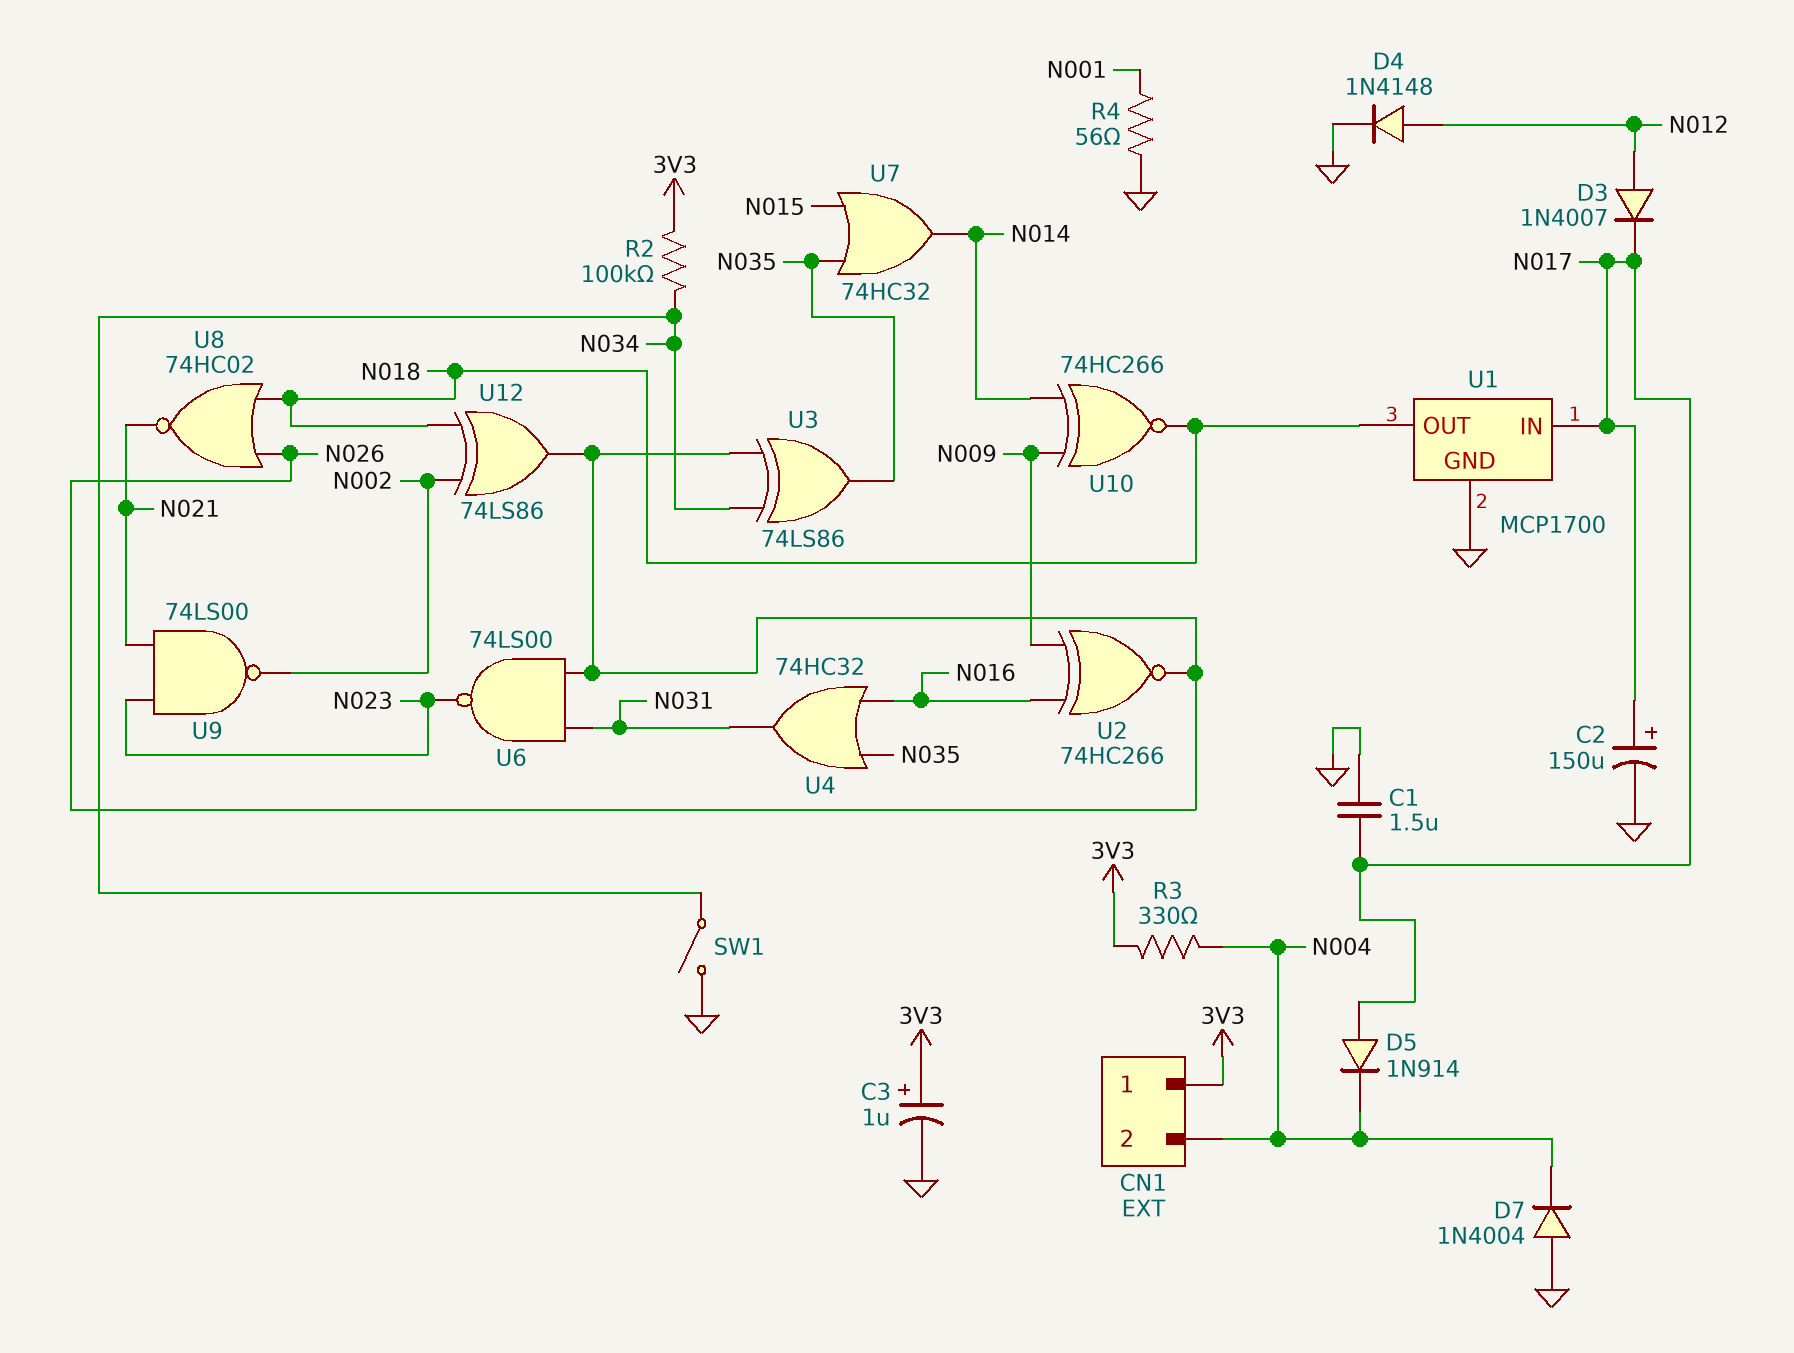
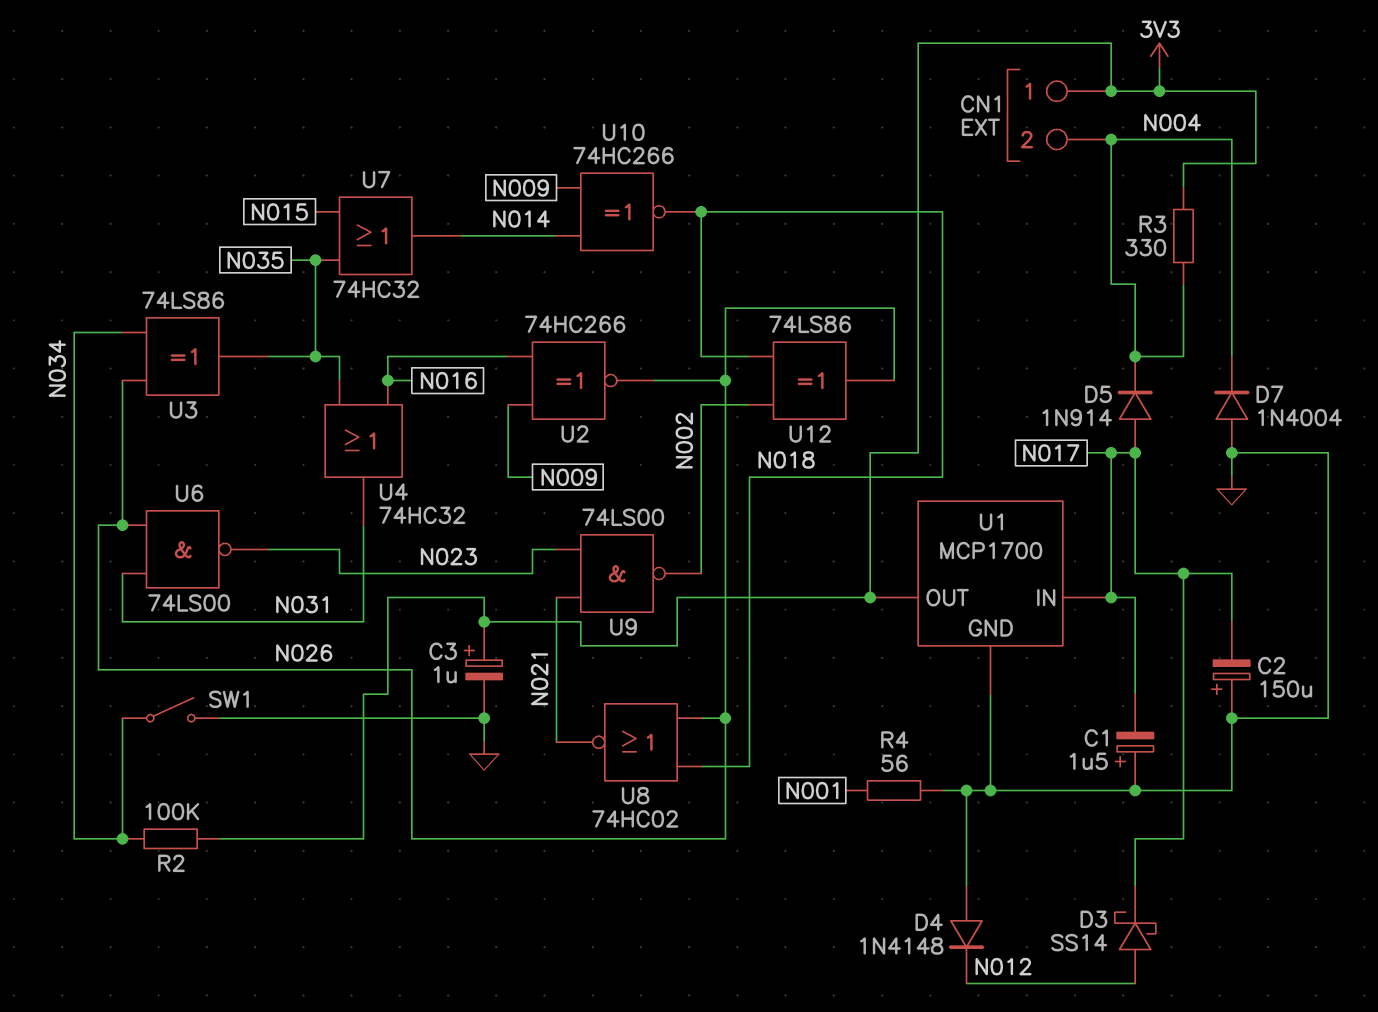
C1: 1.5uF (GND, N017) -> 1.5uF (plus GND, minus N017)
C2: 150uF (plus N017, minus GND) -> 150uF (plus GND, minus N017)
D3: diode 1N4007 (A N012, K N017) -> schottky SS14 (A N012, K N017)
D4: diode 1N4148 (A N012, K GND) -> diode 1N4148 (A GND, K N012)
U1 pin OUT: N018 -> 3V3

